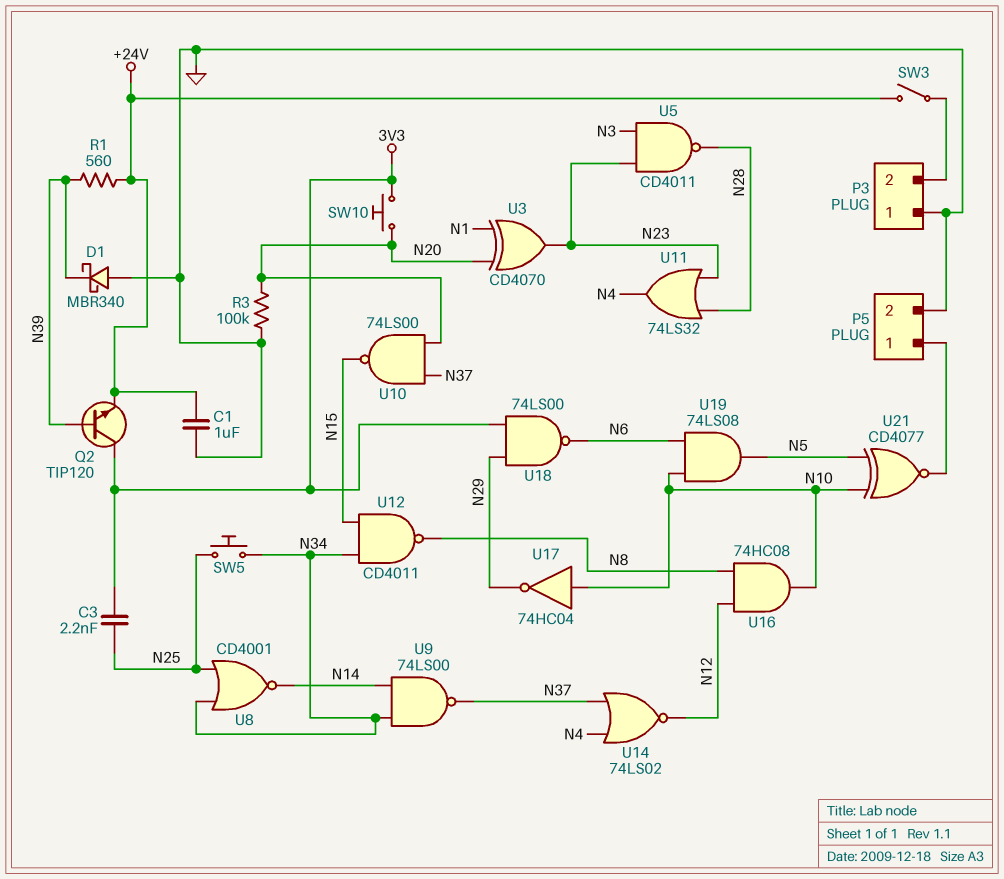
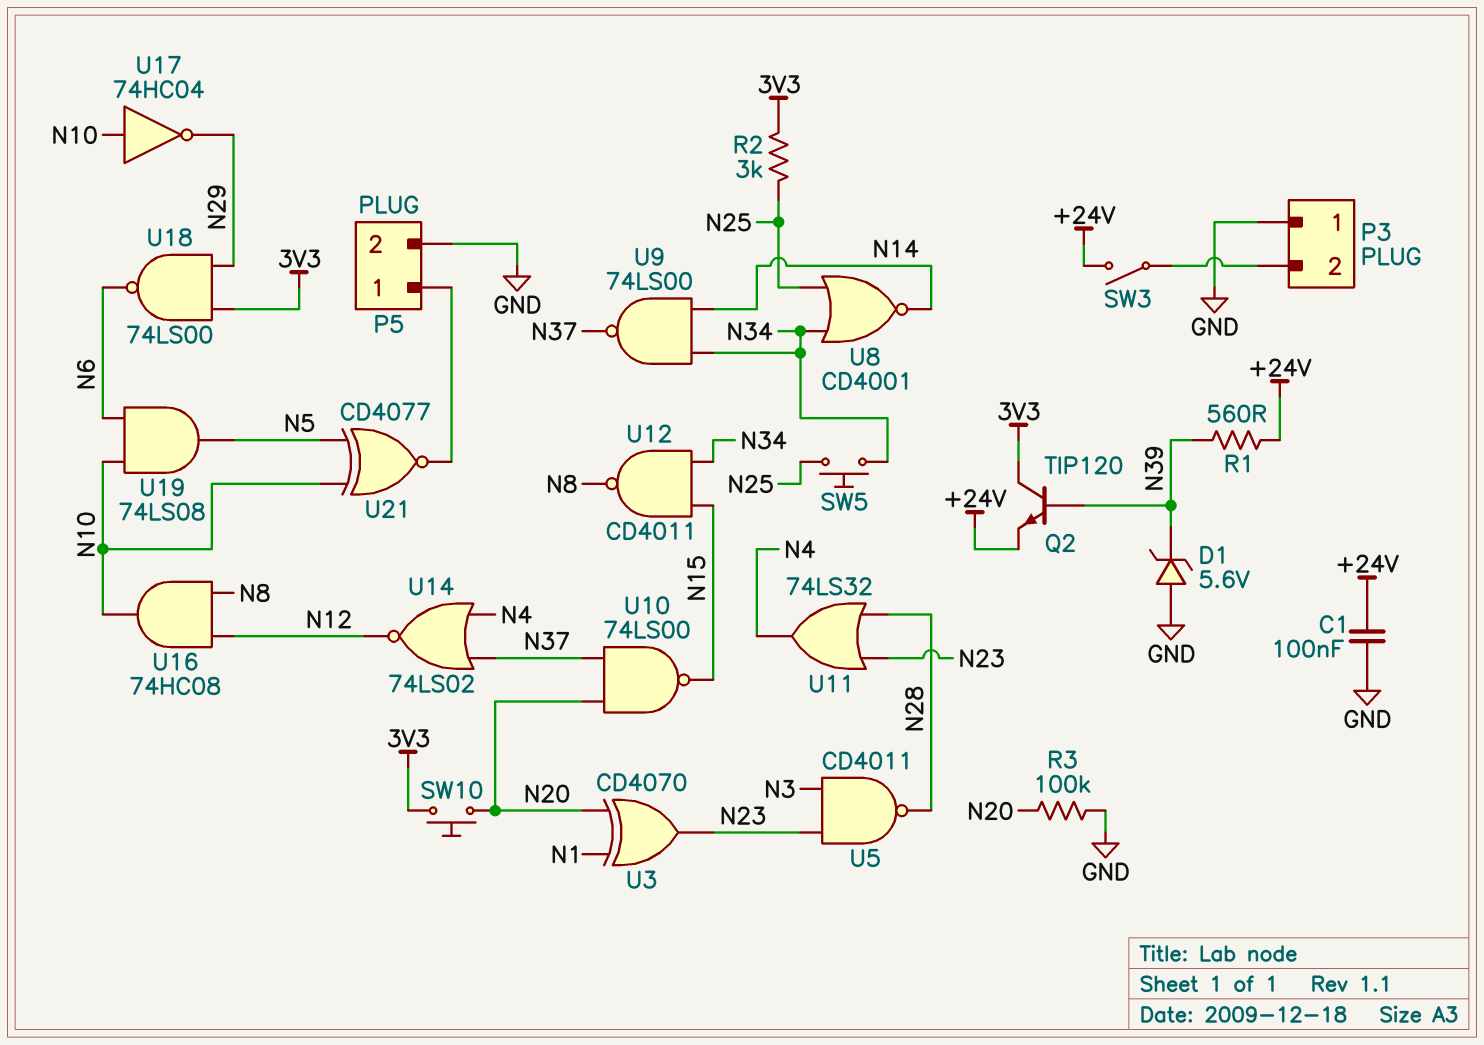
C1: 1uF (+24V, GND) -> 100nF (+24V, GND)
C3: 2.2nF (3V3, N25) -> none
D1: schottky MBR340 (A GND, K N39) -> zener 5.6V (A GND, K N39)
R2: none -> 3k (3V3, N25)

